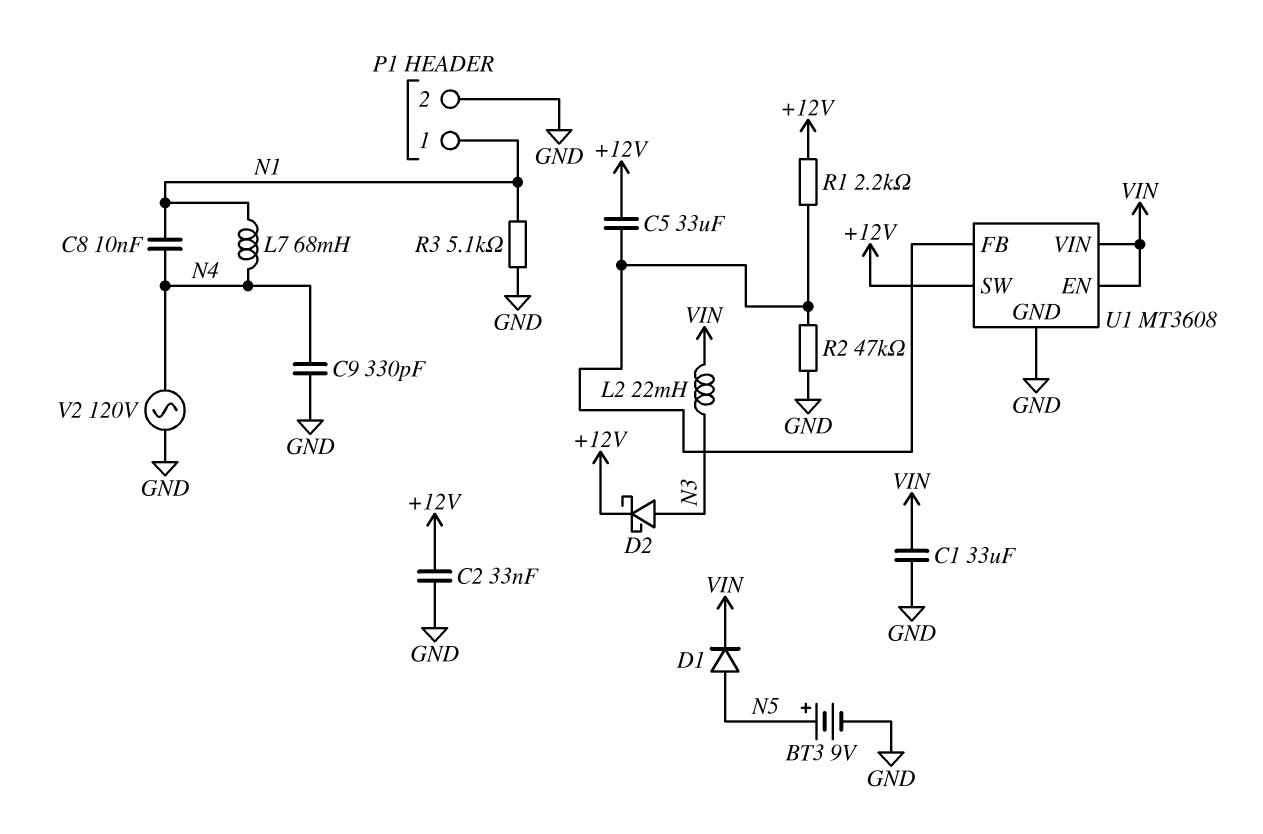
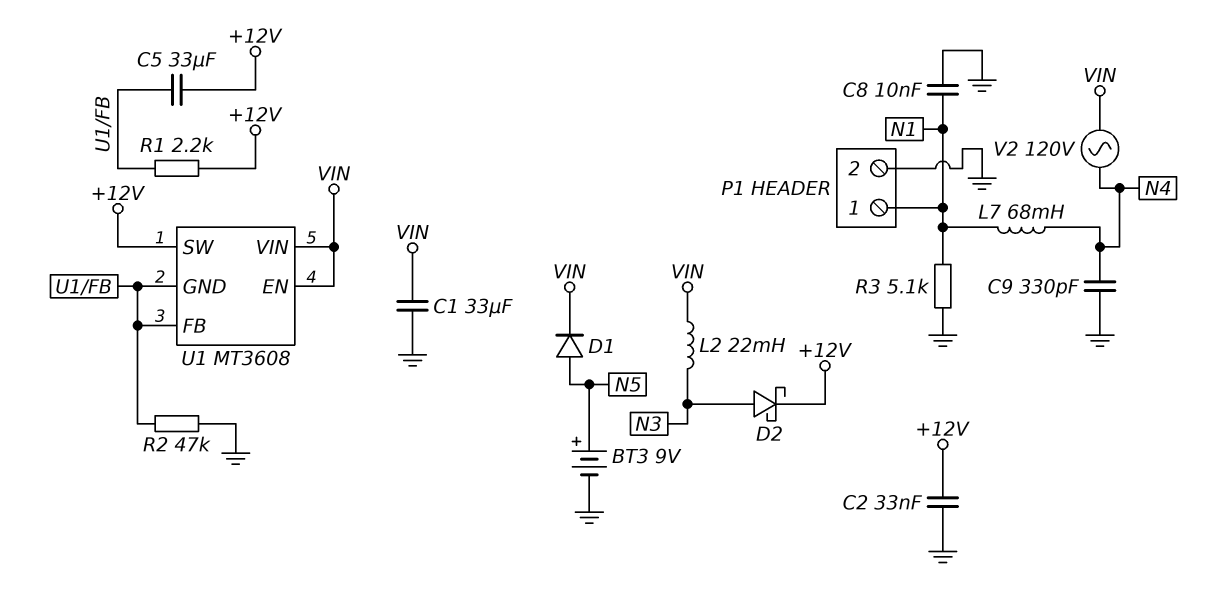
C8: 10nF (N1, N4) -> 10nF (GND, N1)
U1 pin GND: GND -> U1/FB
V2: AC 120V (GND, N4) -> AC 120V (N4, VIN)

